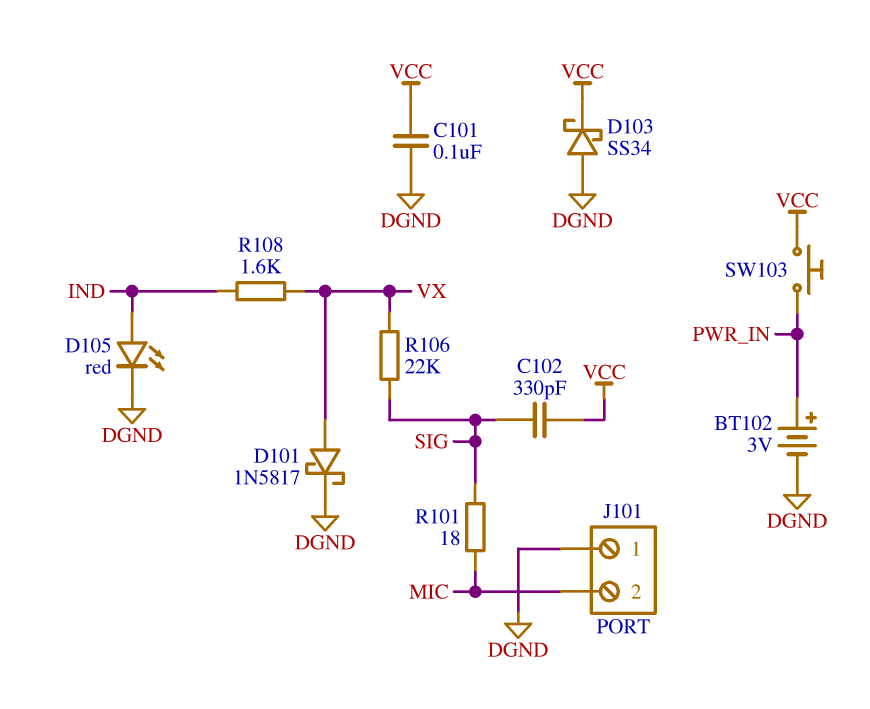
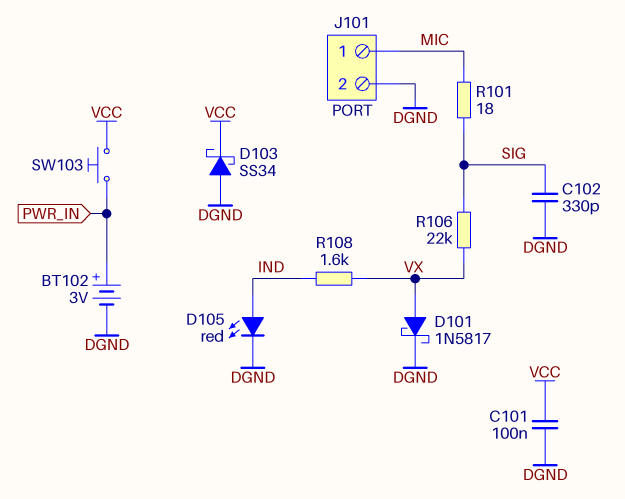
C102: 330pF (SIG, VCC) -> 330pF (DGND, SIG)
J101 pin 1: DGND -> MIC
J101 pin 2: MIC -> DGND

